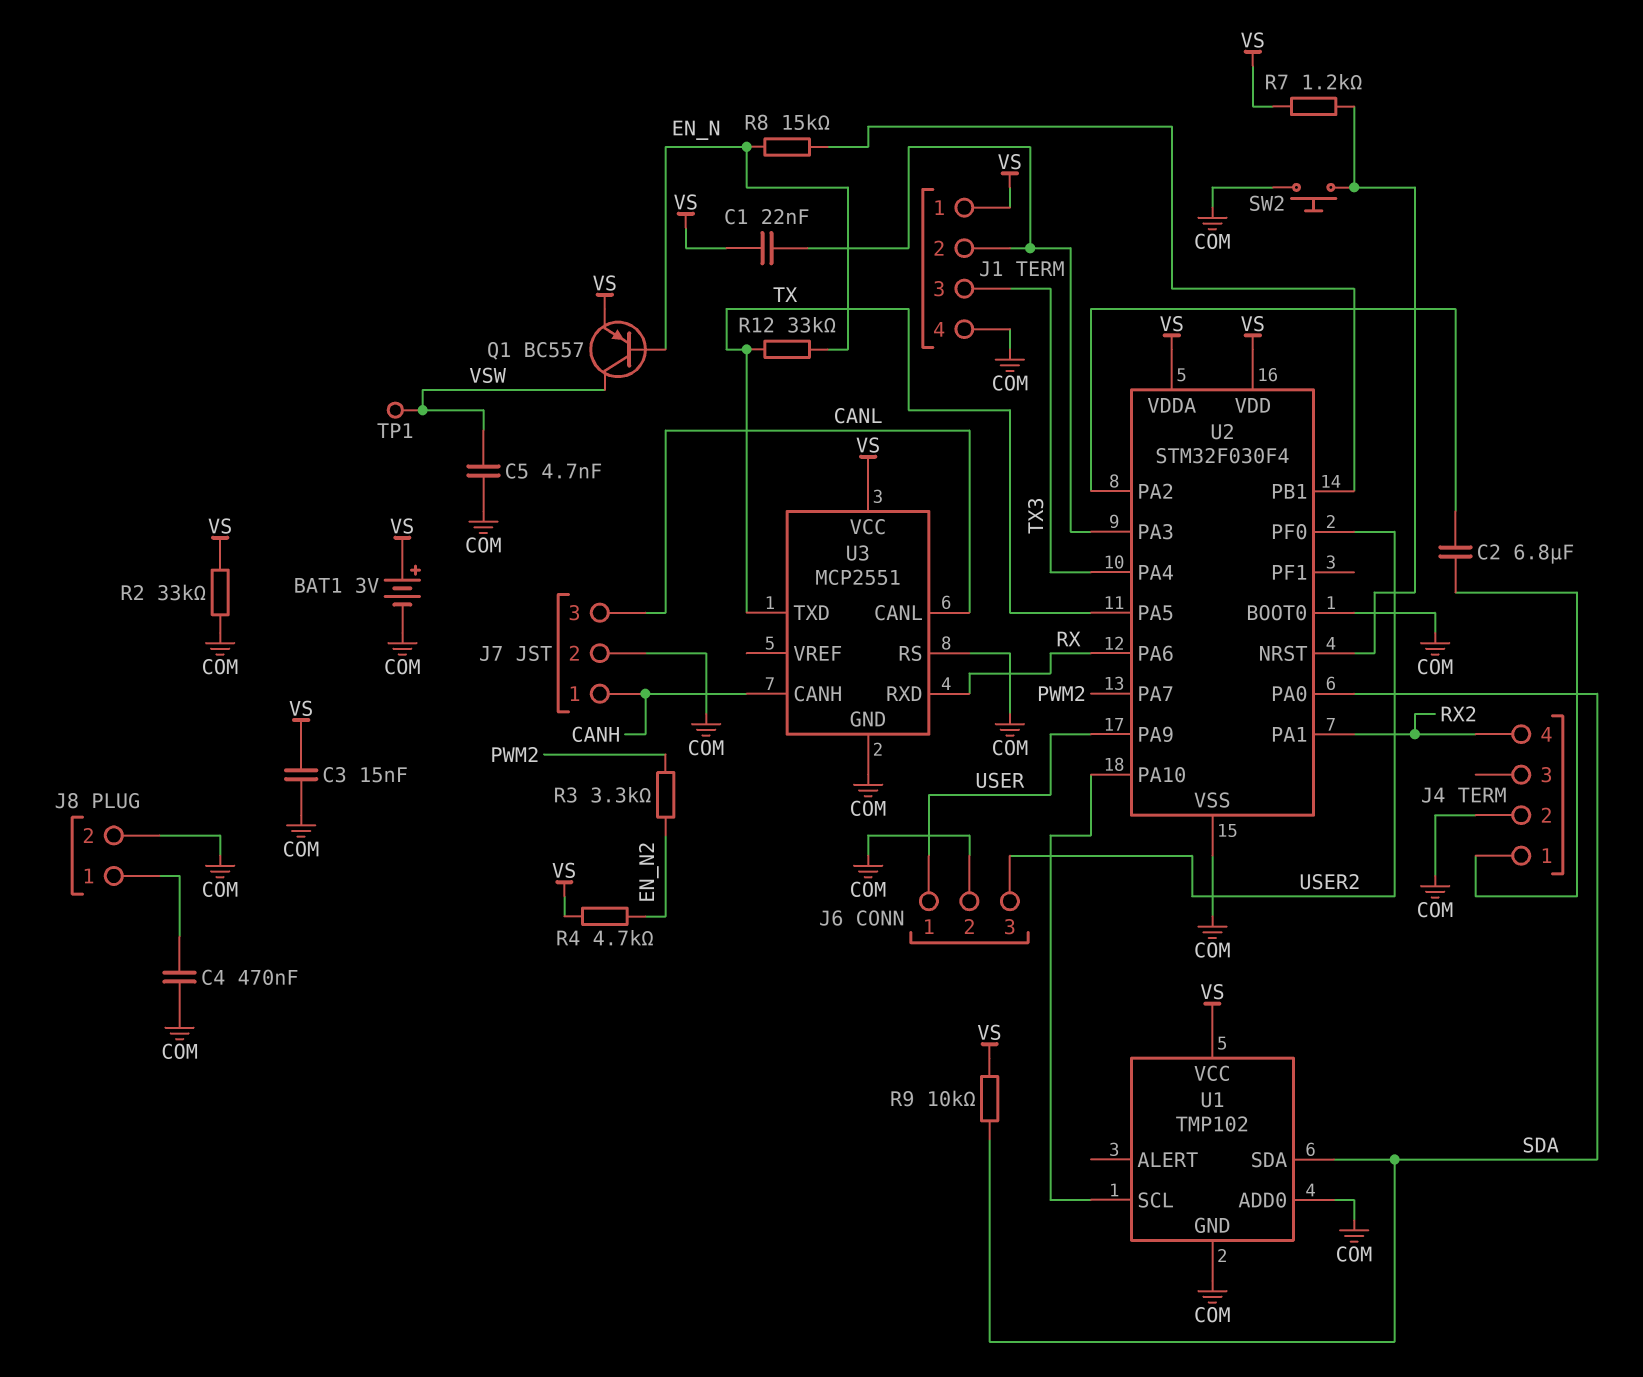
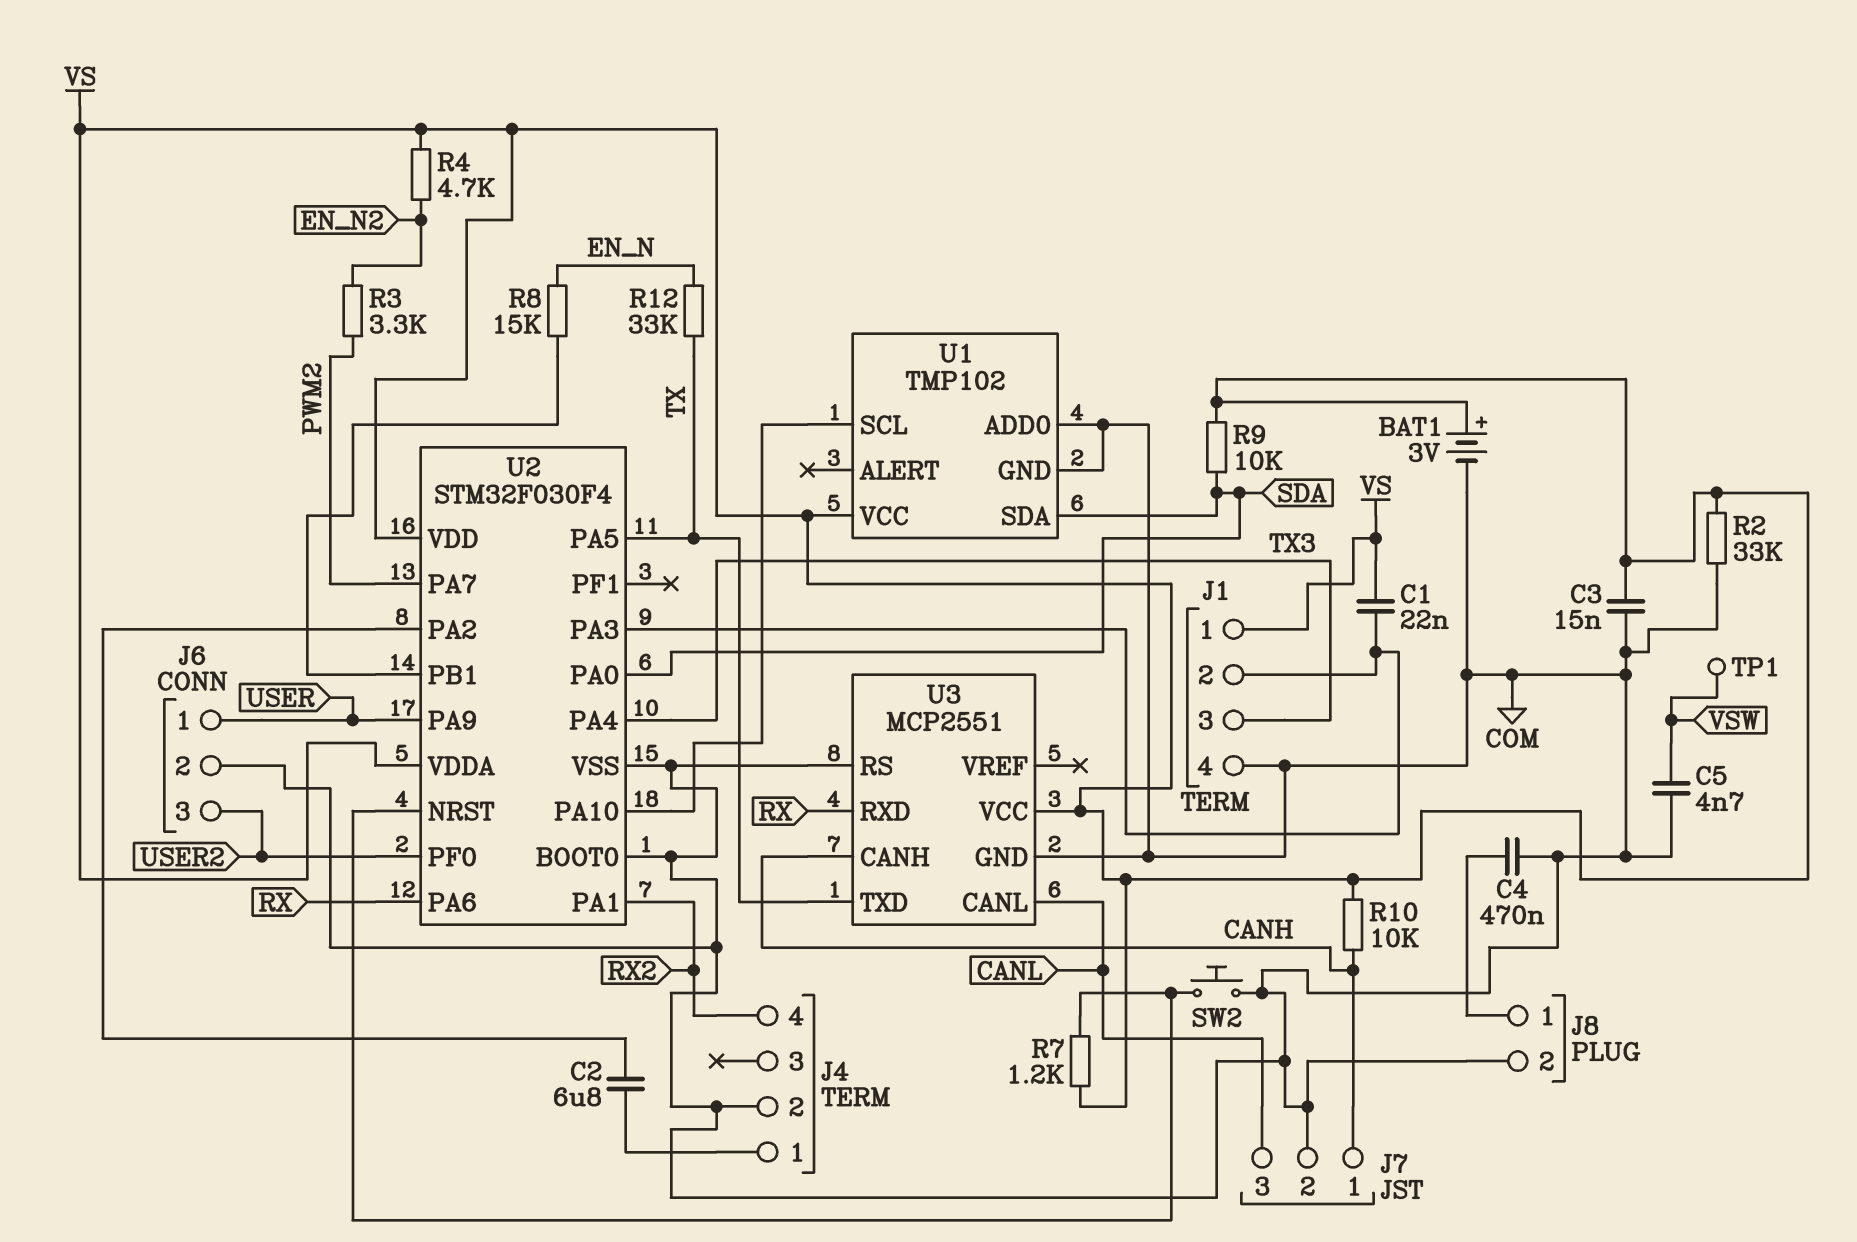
Q1: PNP BC557 (B EN_N, C VSW, E VS) -> none
R10: none -> 10k (CANH, VS)

